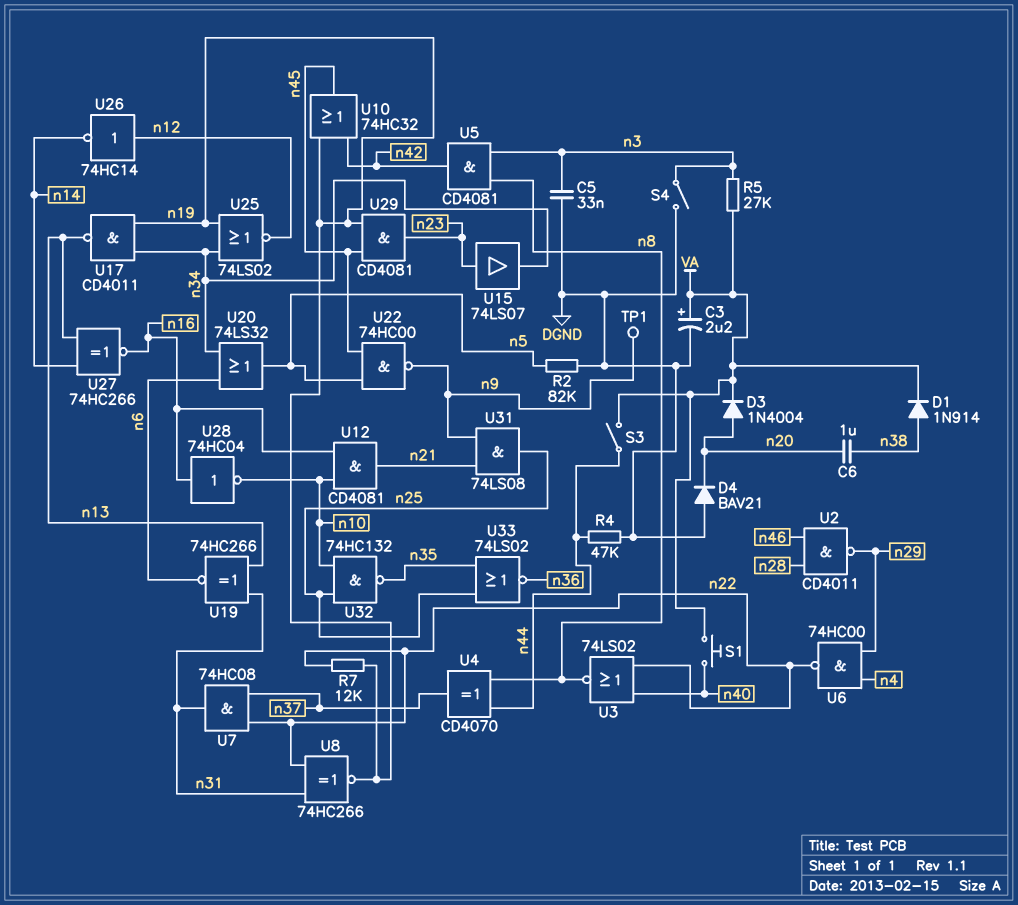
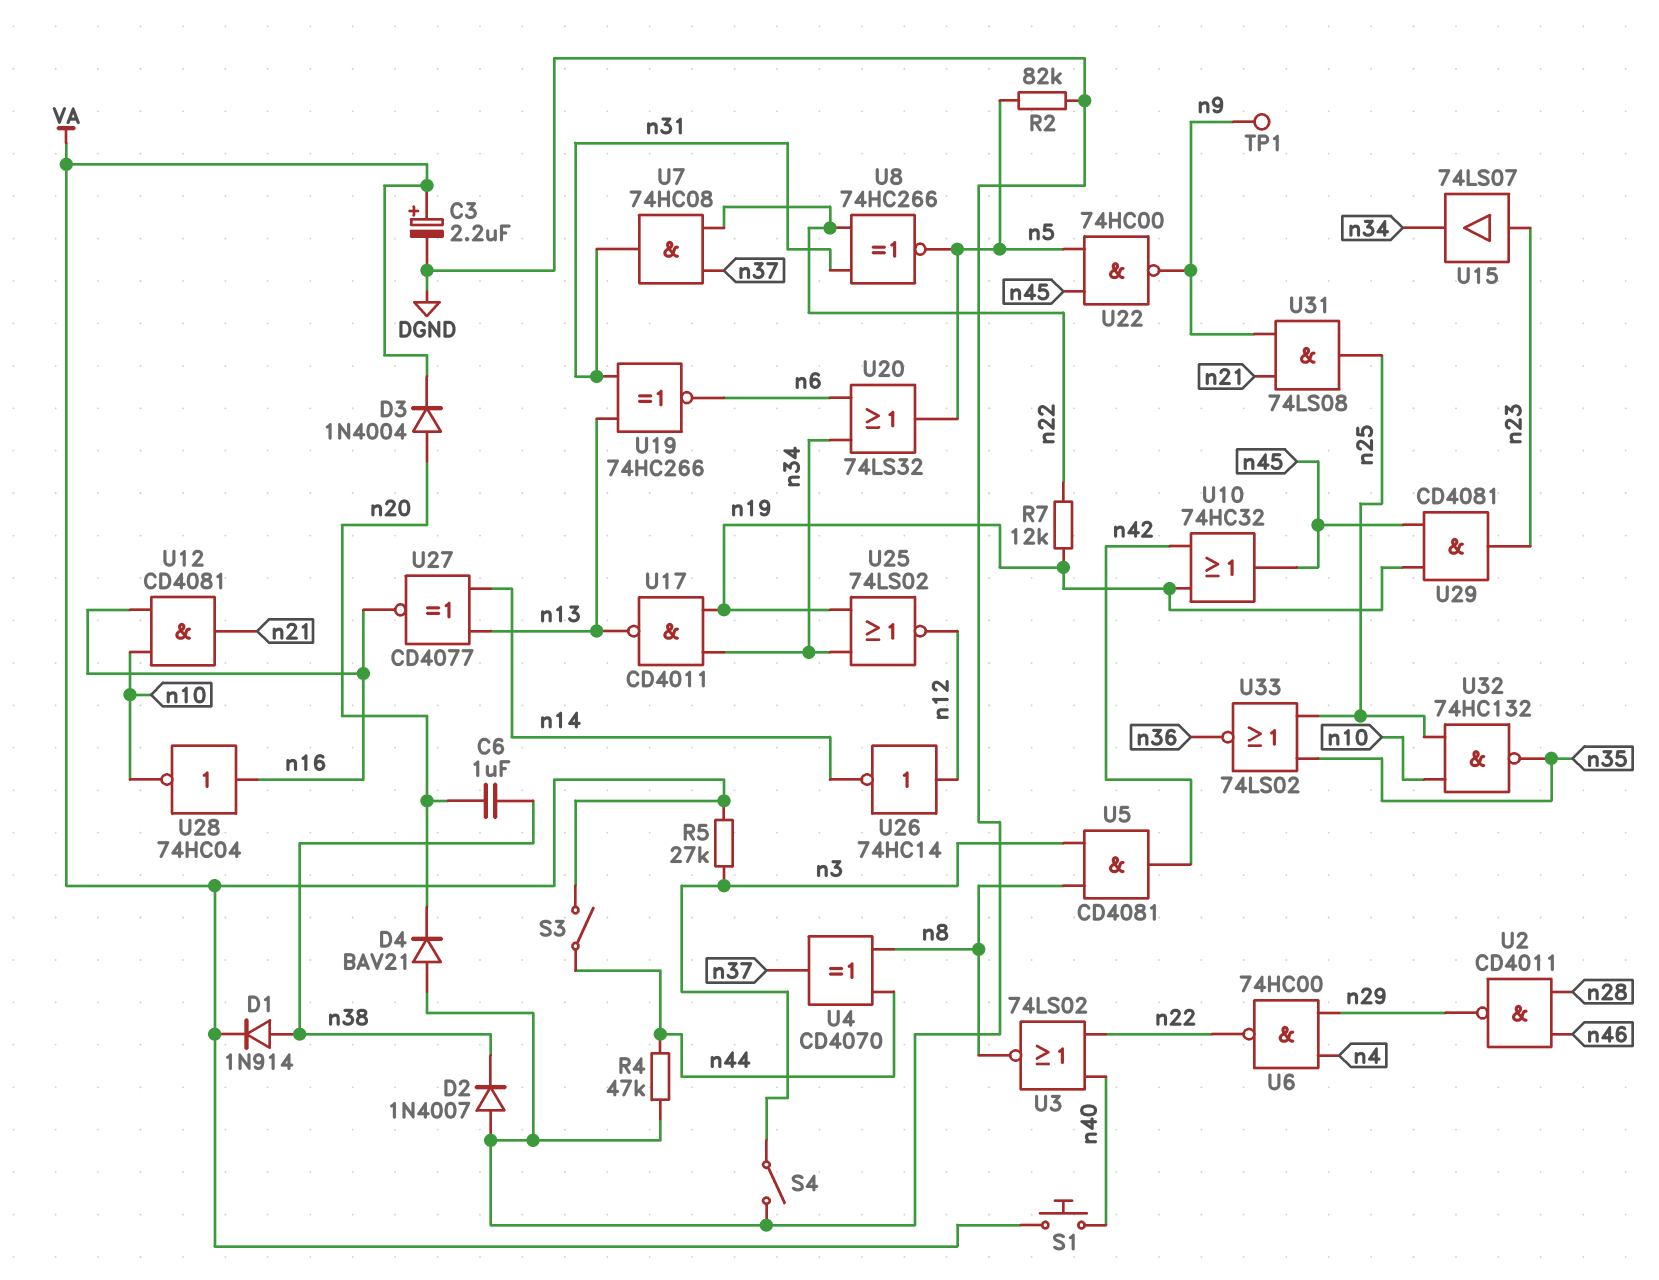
C5: 33nF (DGND, n3) -> none
D2: none -> diode 1N4007 (A DGND, K n38)
U8: XNOR 74HC266 (in n22, in n31, out n19) -> XNOR 74HC266 (in n22, in n31, out n5)
U27: XNOR 74HC266 (in n13, in n14, out n16) -> XNOR CD4077 (in n13, in n14, out n16)

